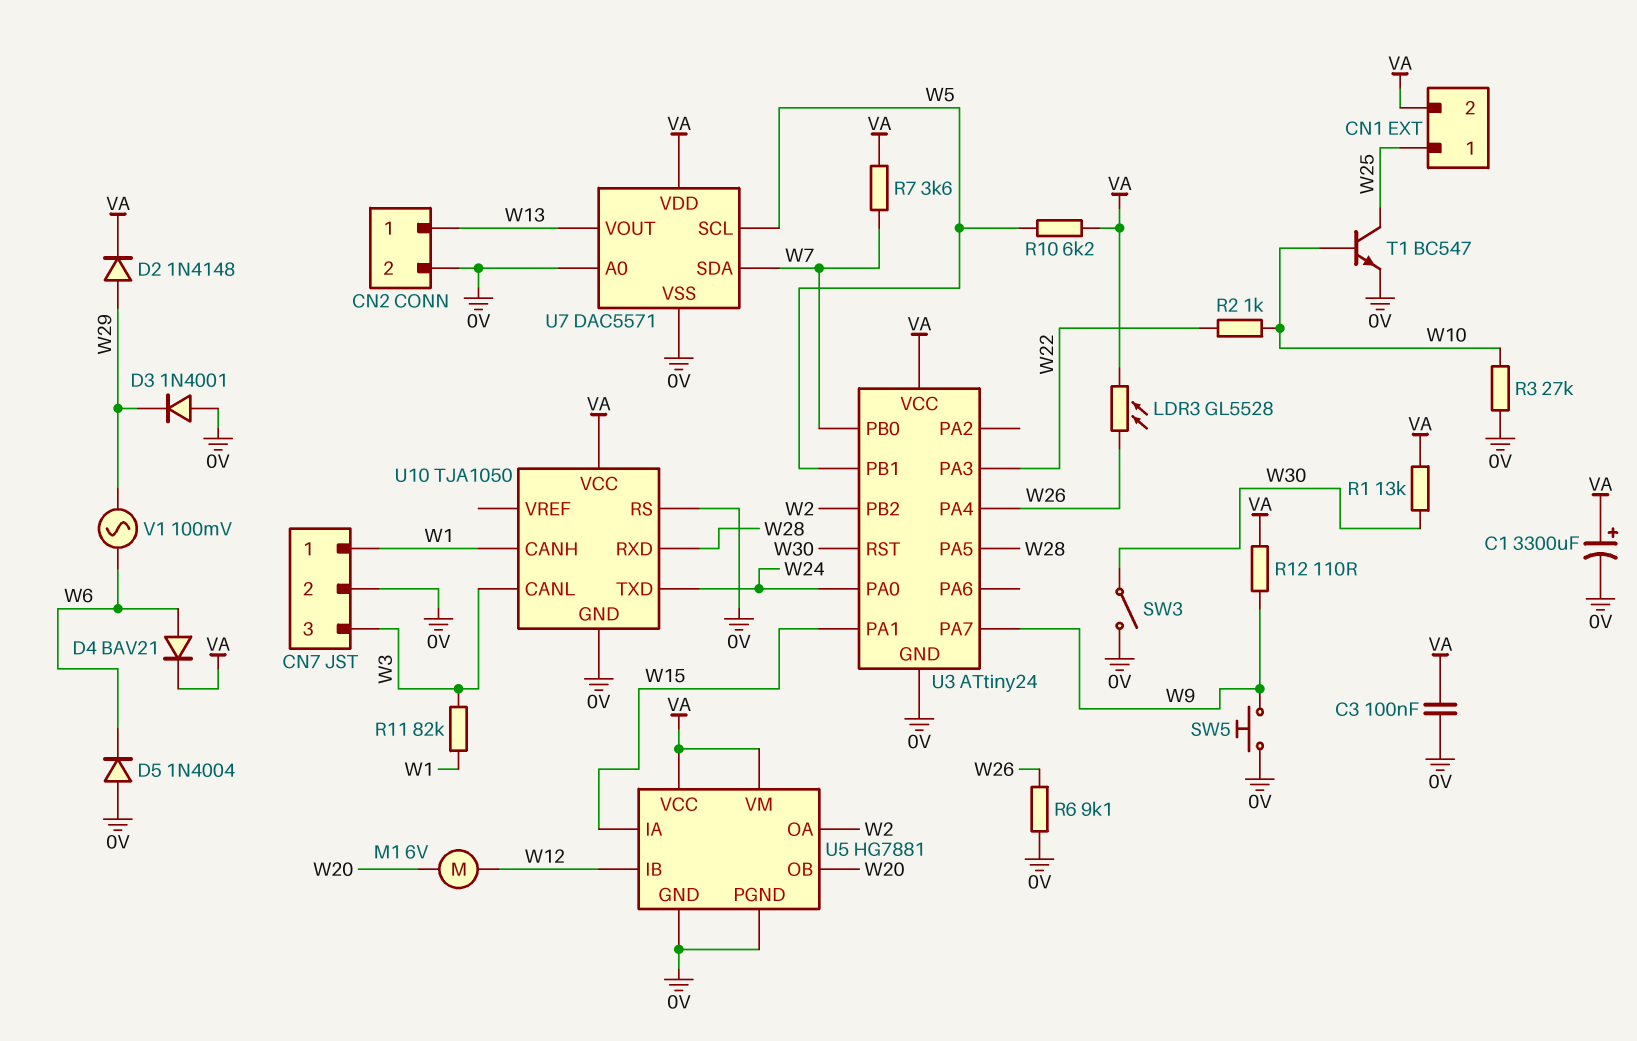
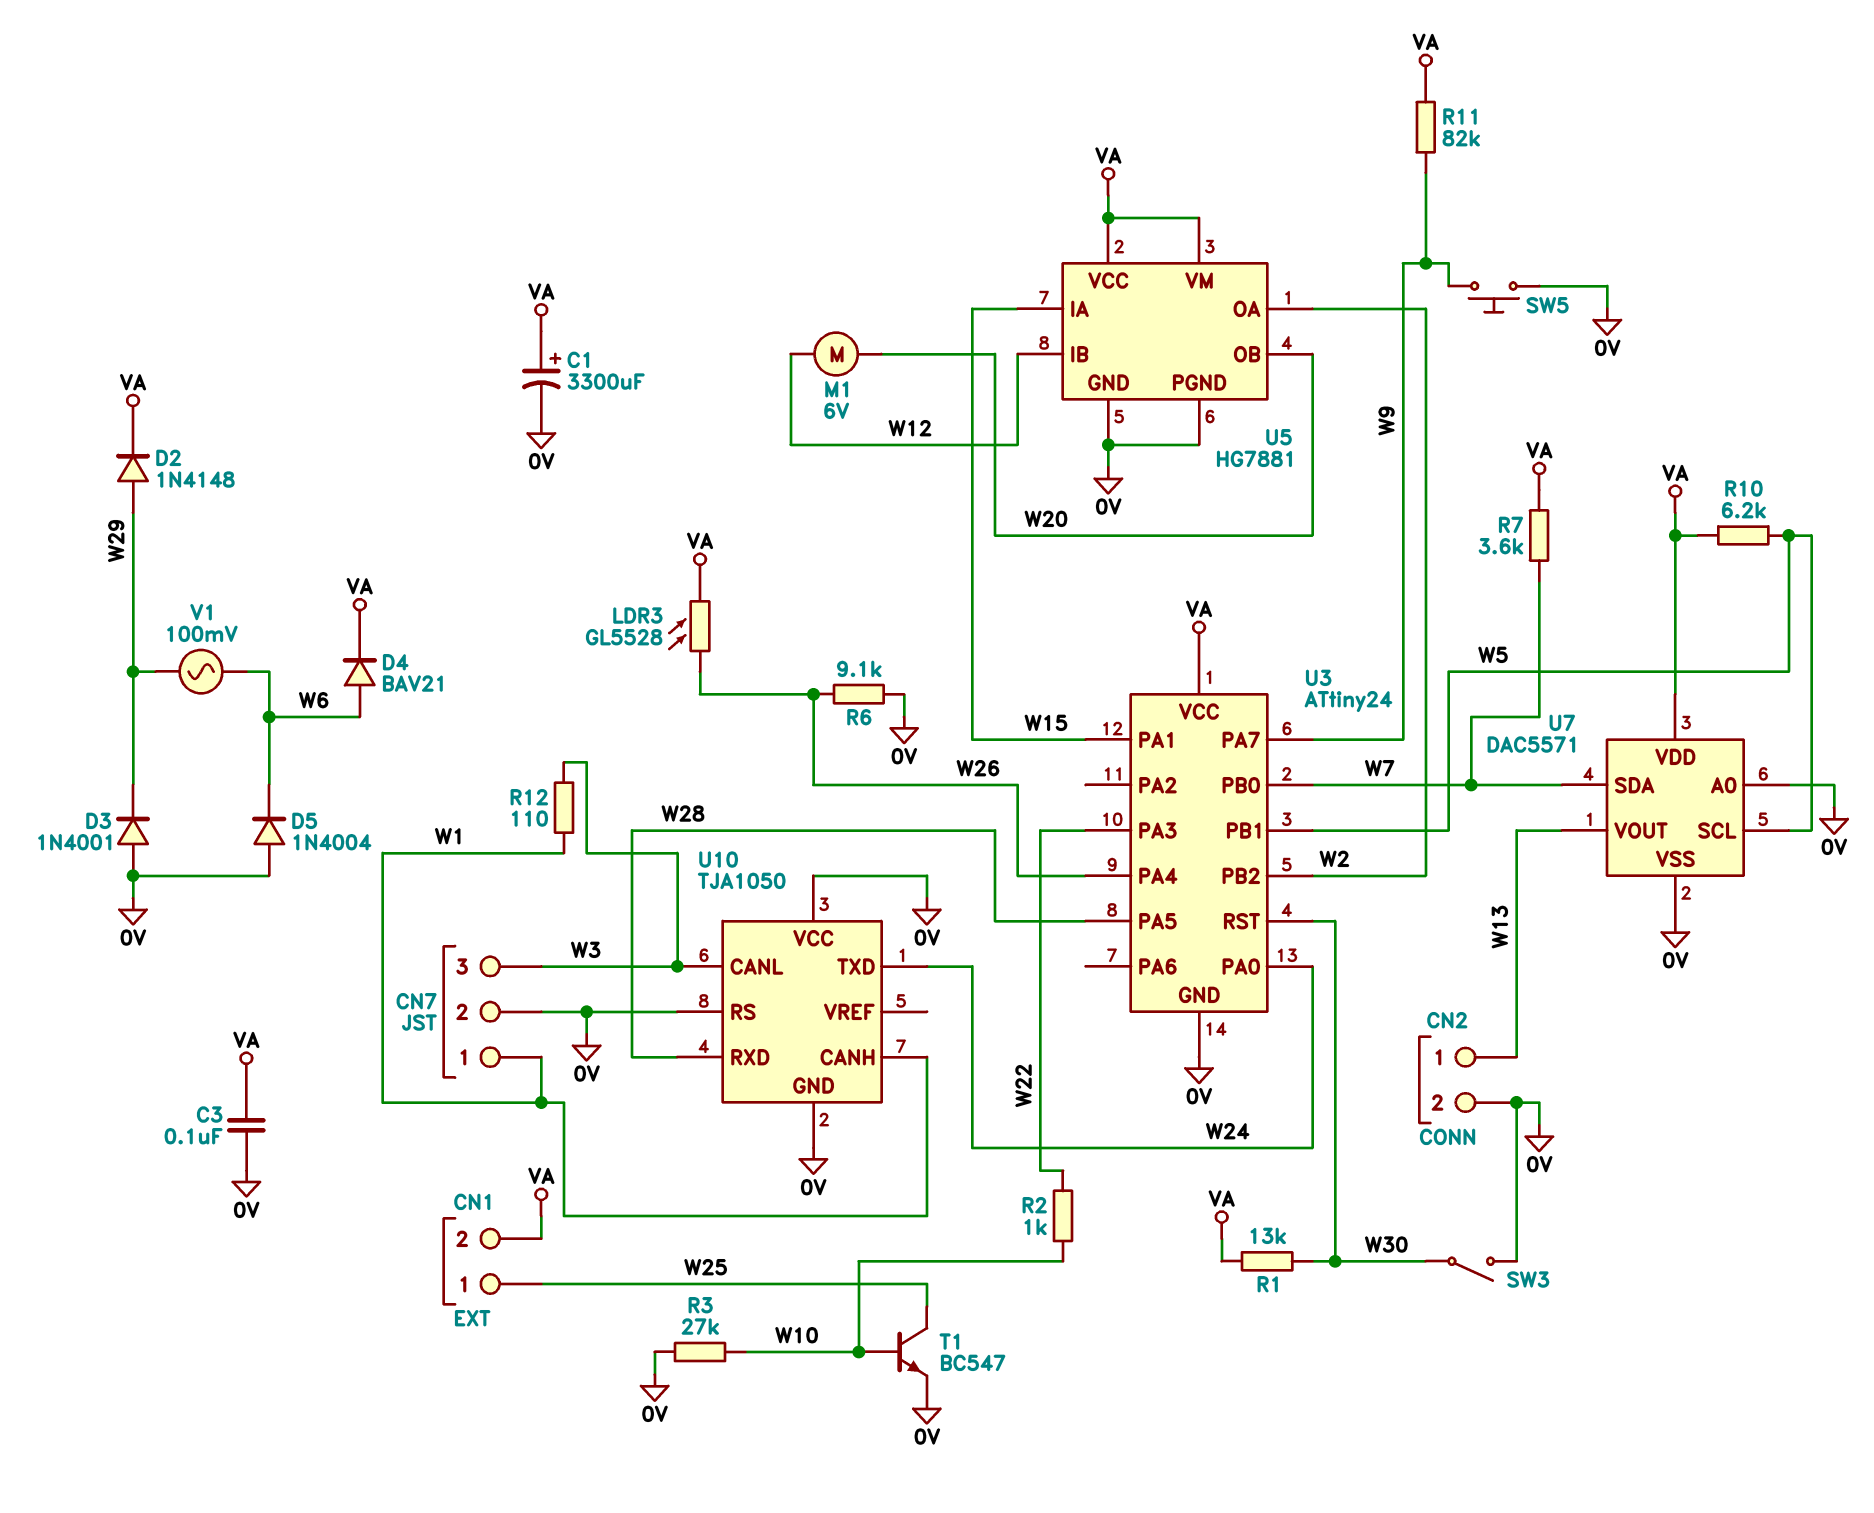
R11: 82k (W1, W3) -> 82k (VA, W9)
R12: 110 (VA, W9) -> 110 (W1, W3)
U10 pin VCC: VA -> 0V

